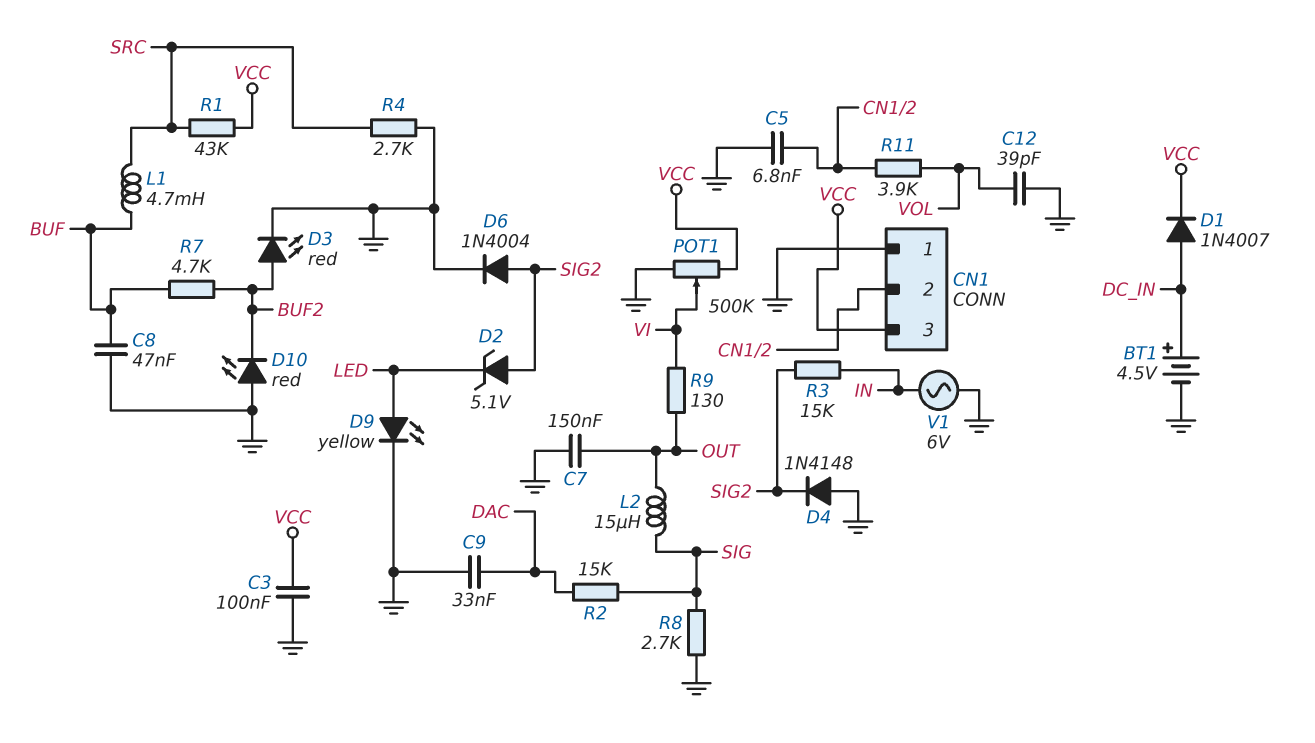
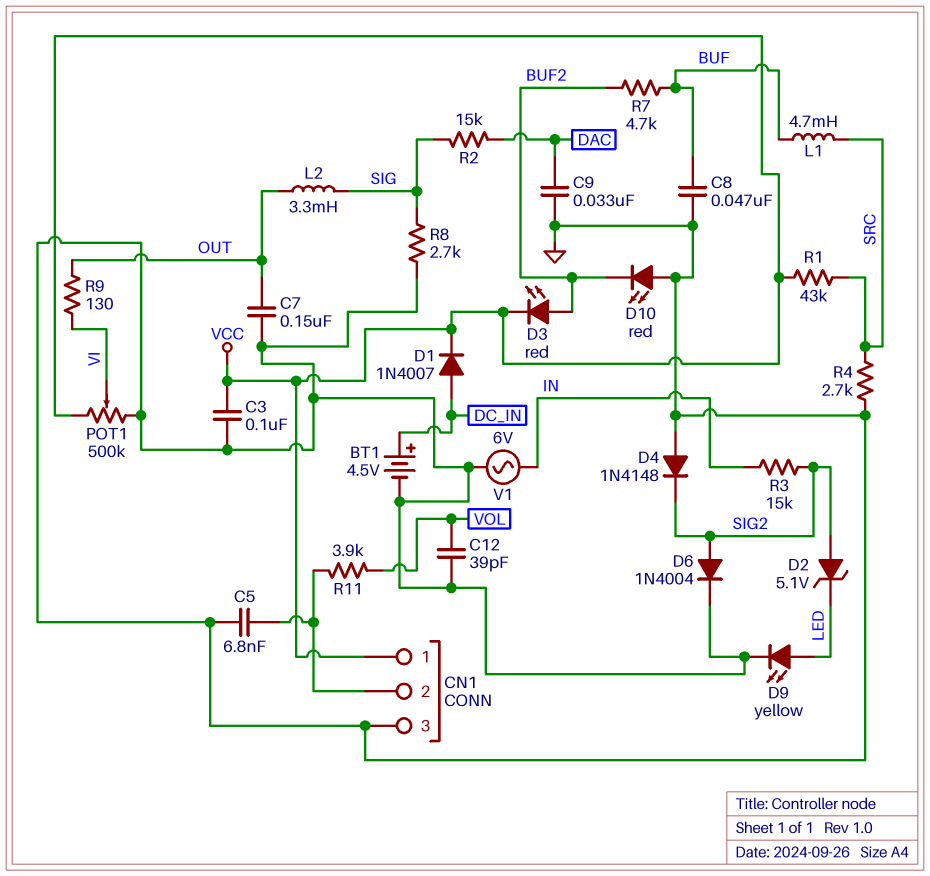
CN1 pin 1: GND -> VCC
CN1 pin 3: VCC -> GND
D3: LED red (A BUF2, K GND) -> LED red (A BUF2, K VCC)
L2: 15uH (OUT, SIG) -> 3.3mH (OUT, SIG)

